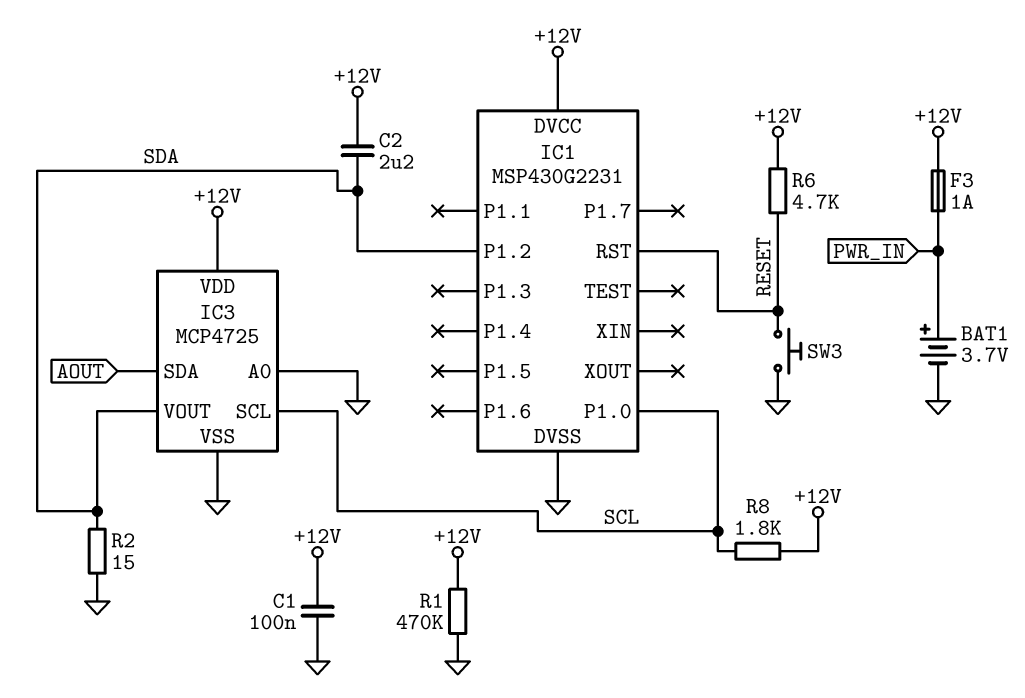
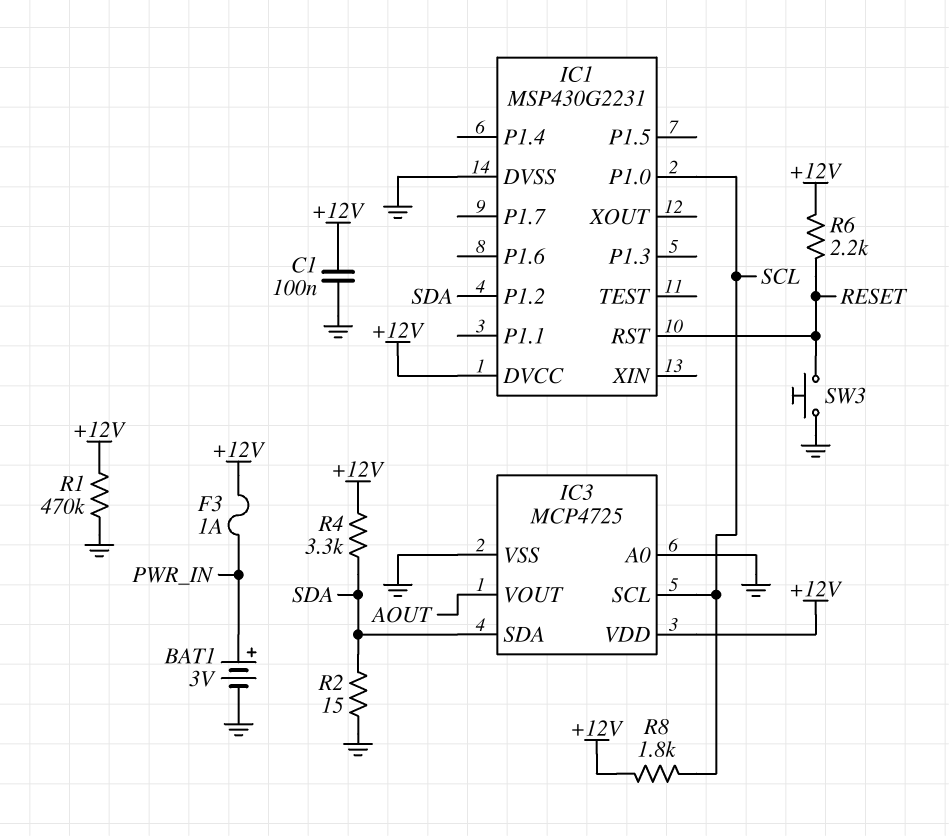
BAT1: 3.7V (plus PWR_IN, minus GND) -> 3V (plus PWR_IN, minus GND)
C2: 2.2uF (+12V, SDA) -> none
IC3 pin SDA: AOUT -> SDA
IC3 pin VOUT: SDA -> AOUT
R4: none -> 3.3k (+12V, SDA)
R6: 4.7k (+12V, RESET) -> 2.2k (+12V, RESET)

